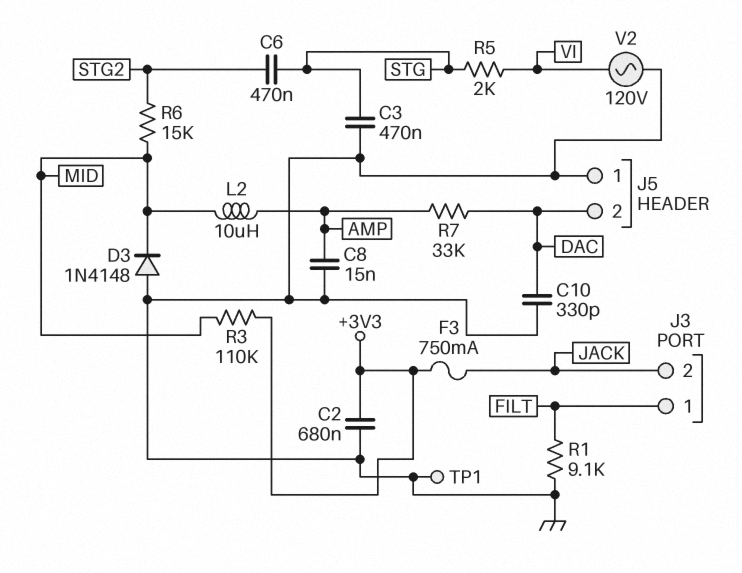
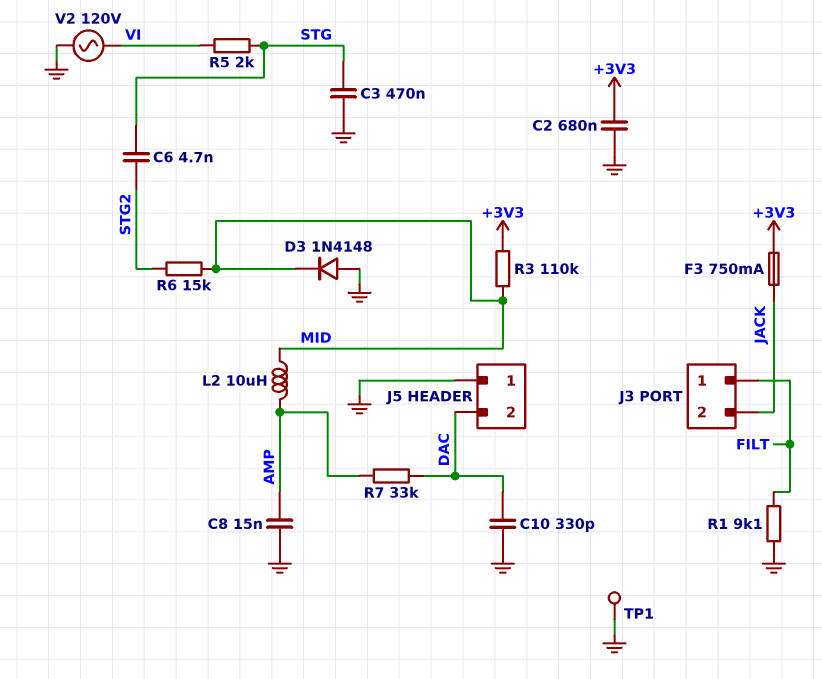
C6: 470nF (STG, STG2) -> 4.7nF (STG, STG2)

